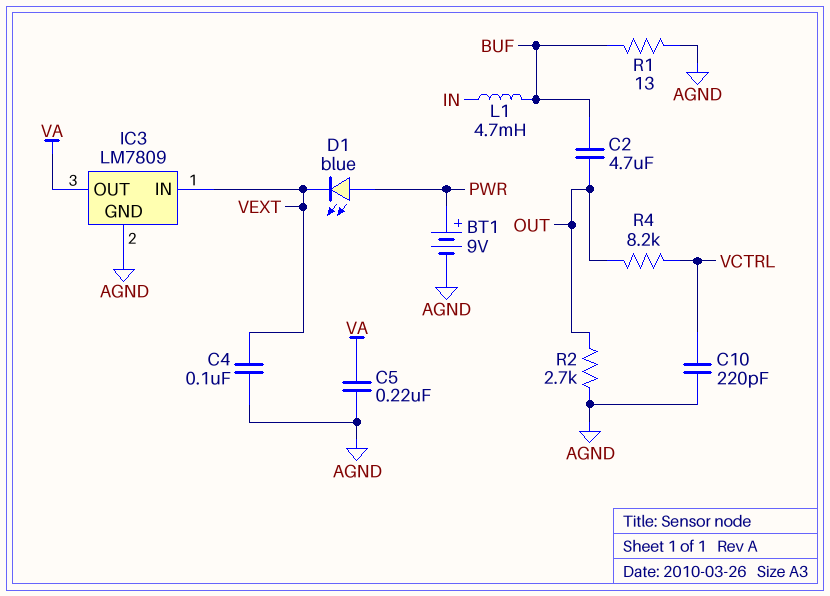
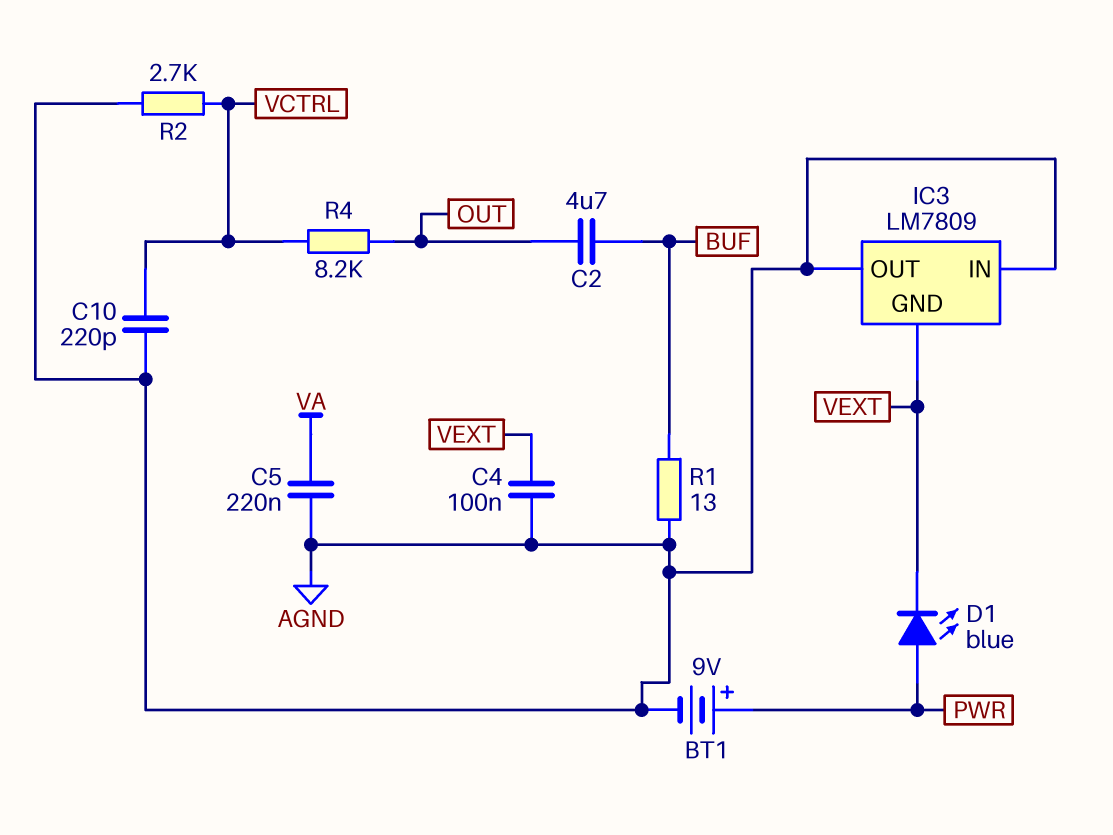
IC3 pin GND: AGND -> VEXT
IC3 pin IN: VEXT -> AGND
IC3 pin OUT: VA -> AGND
L1: 4.7mH (BUF, IN) -> none
R2: 2.7k (AGND, OUT) -> 2.7k (AGND, VCTRL)

